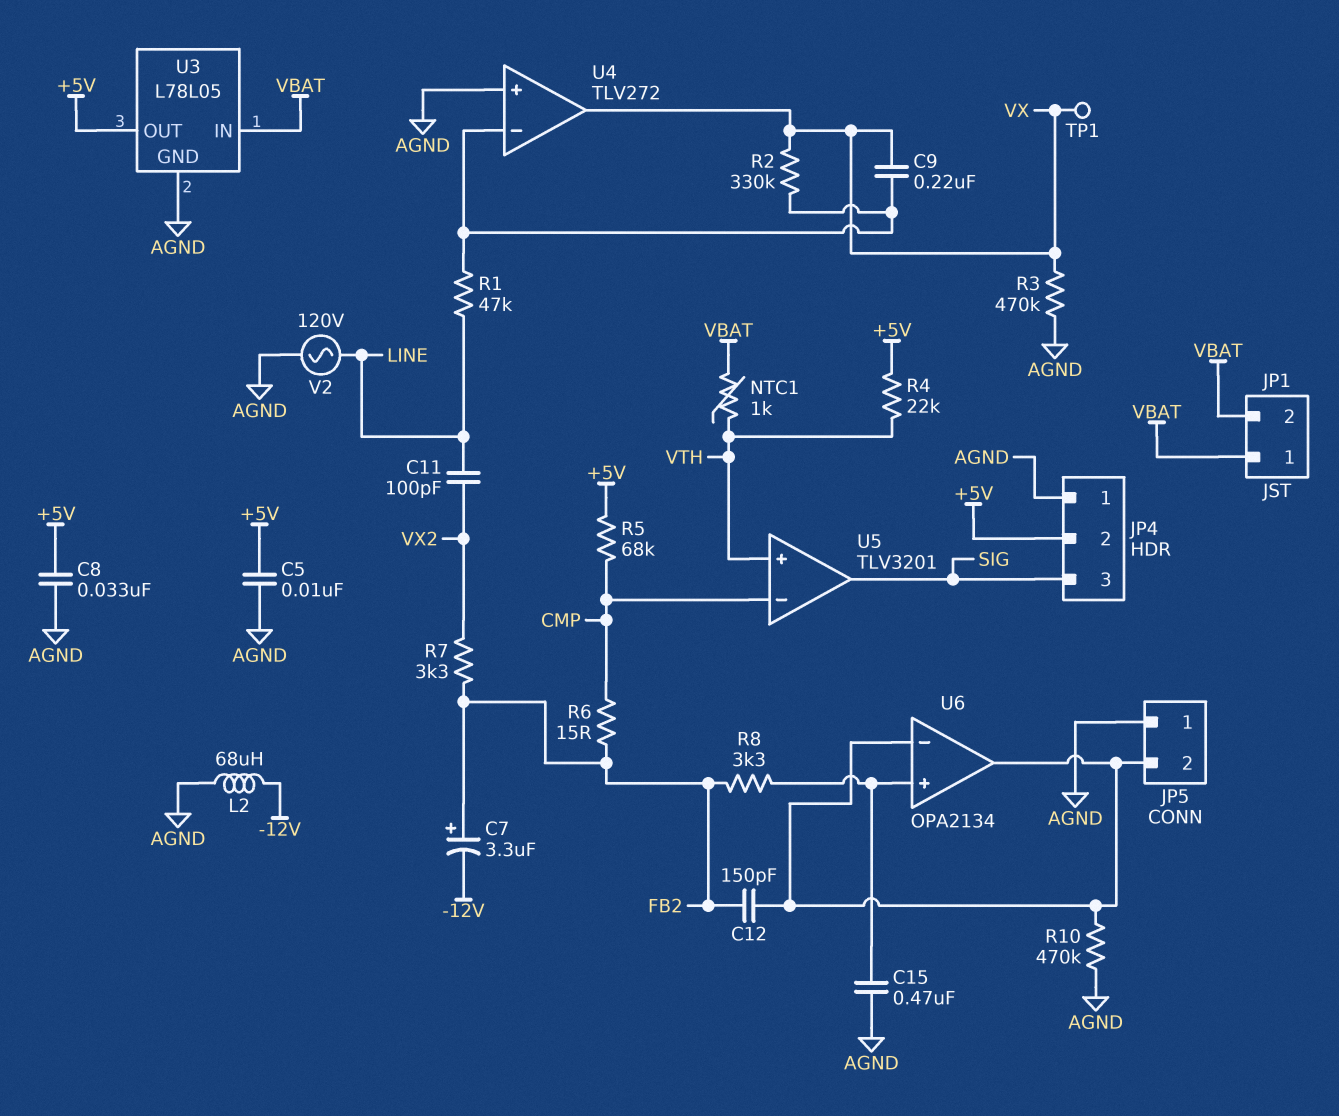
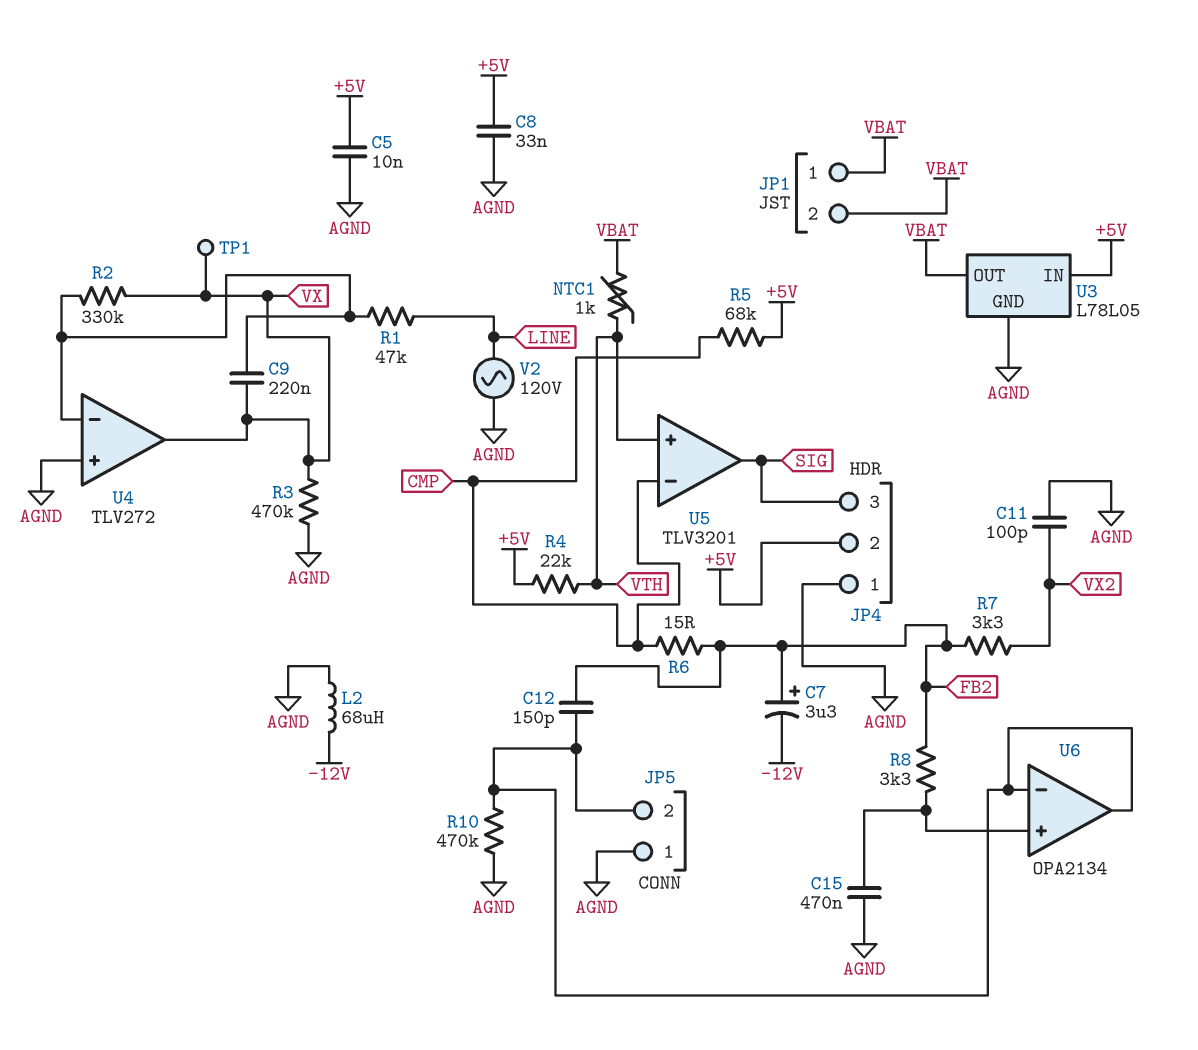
C11: 100pF (LINE, VX2) -> 100pF (AGND, VX2)
U3 pin IN: VBAT -> +5V
U3 pin OUT: +5V -> VBAT

